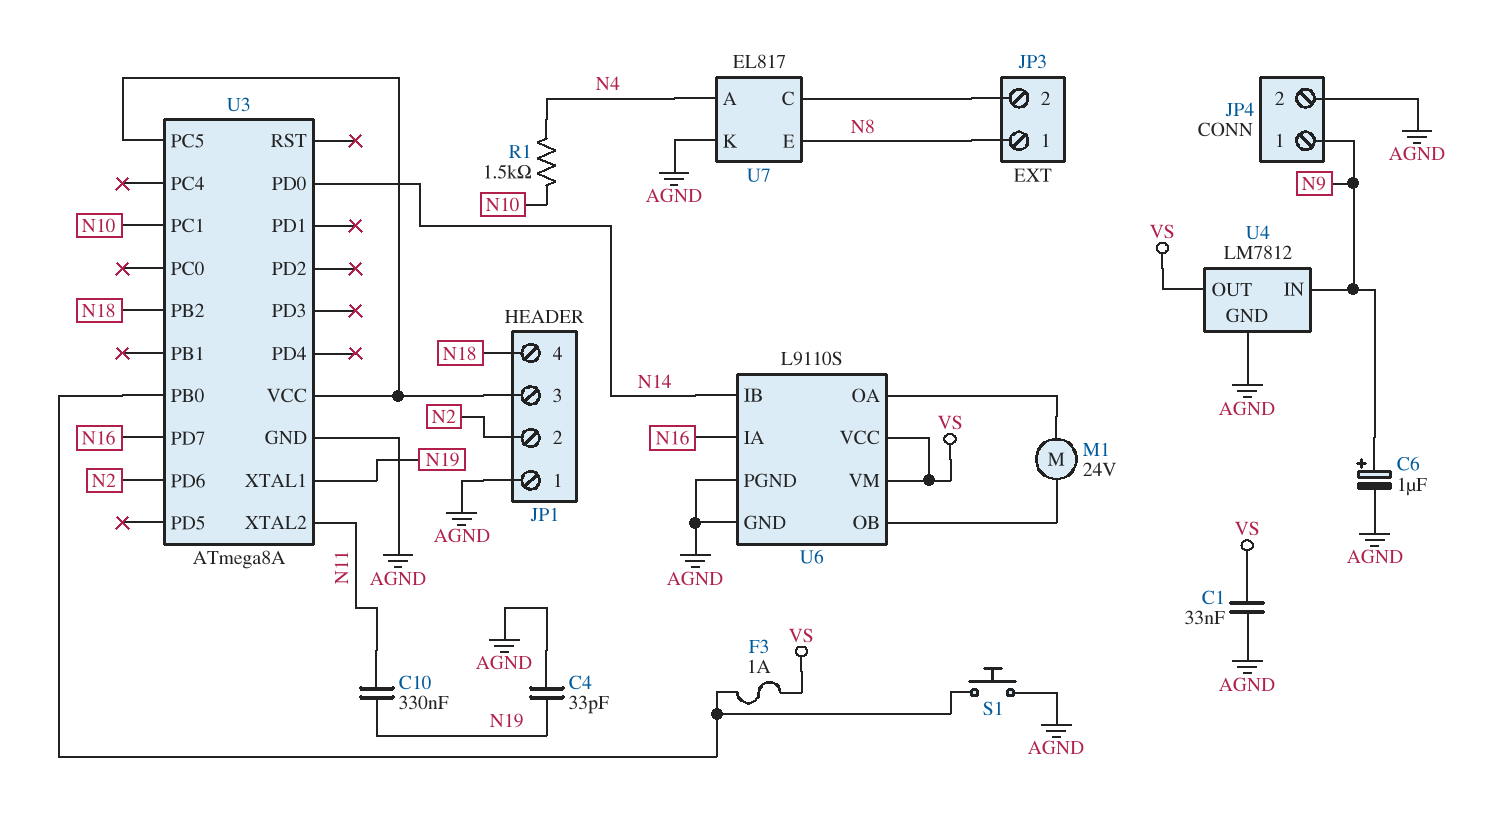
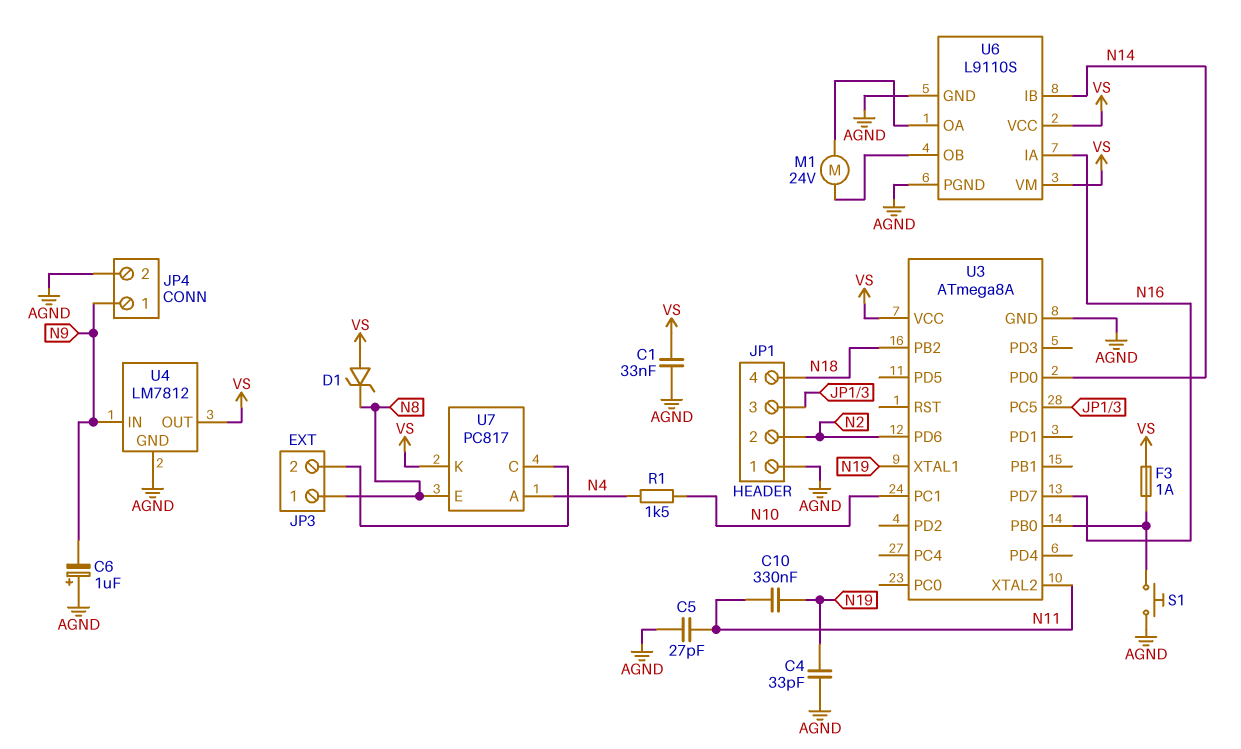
C5: none -> 27pF (AGND, N11)
C6: 1uF (plus N9, minus AGND) -> 1uF (plus AGND, minus N9)
D1: none -> zener (A VS, K N8)
U3 pin VCC: JP1/3 -> VS
U7: EL817 -> PC817
U7 pin K: AGND -> VS

